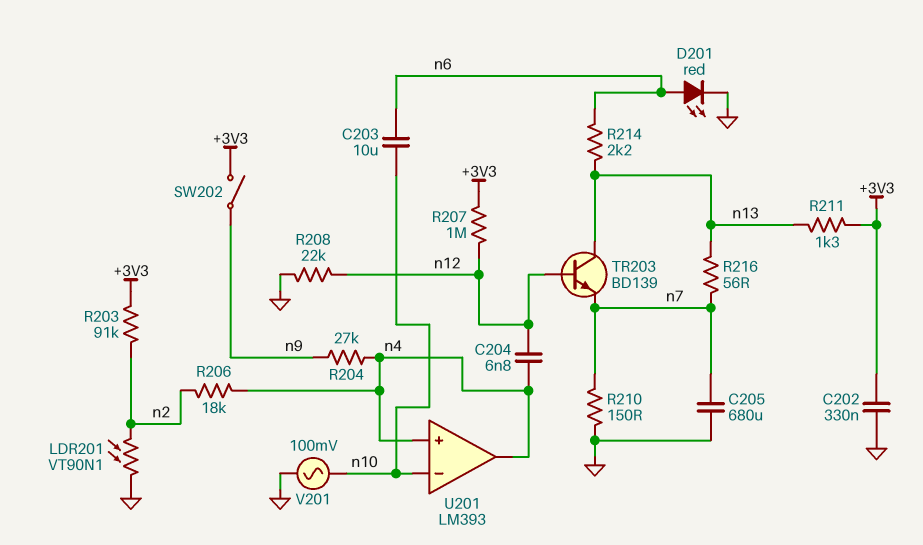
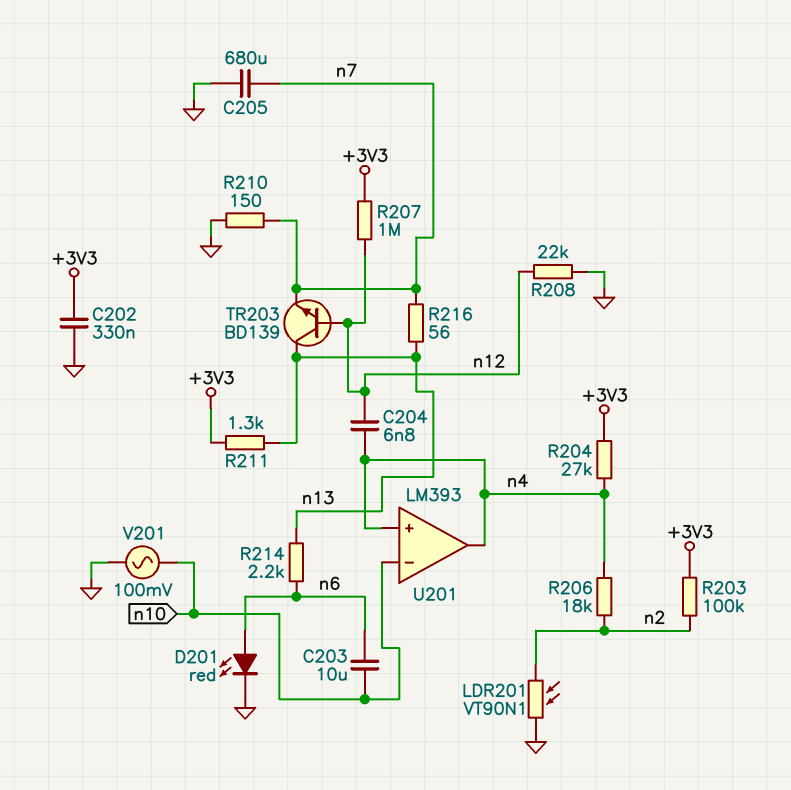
R203: 91k (+3V3, n2) -> 100k (+3V3, n2)
R204: 27k (n4, n9) -> 27k (+3V3, n4)
SW202: switch (+3V3, n9) -> none

